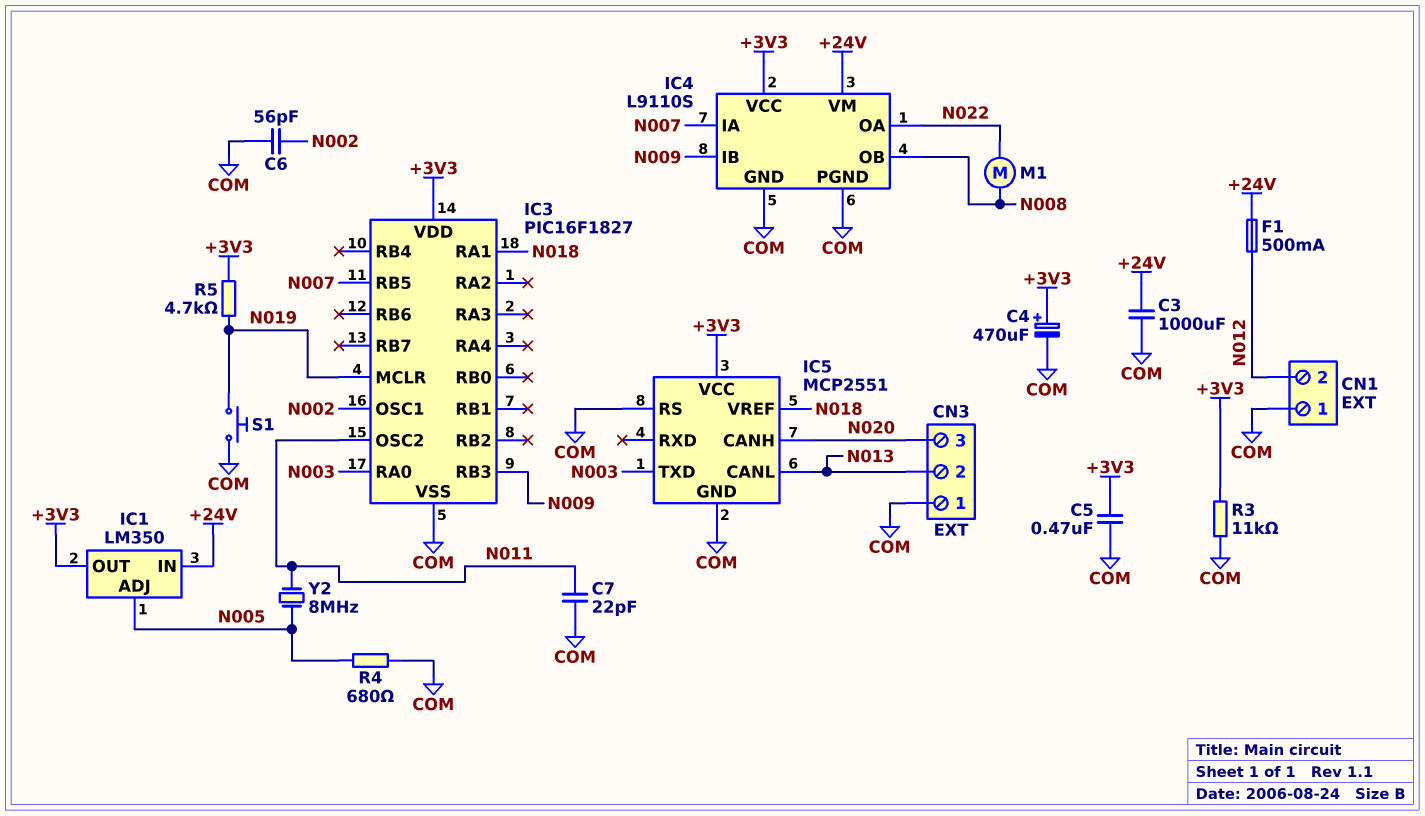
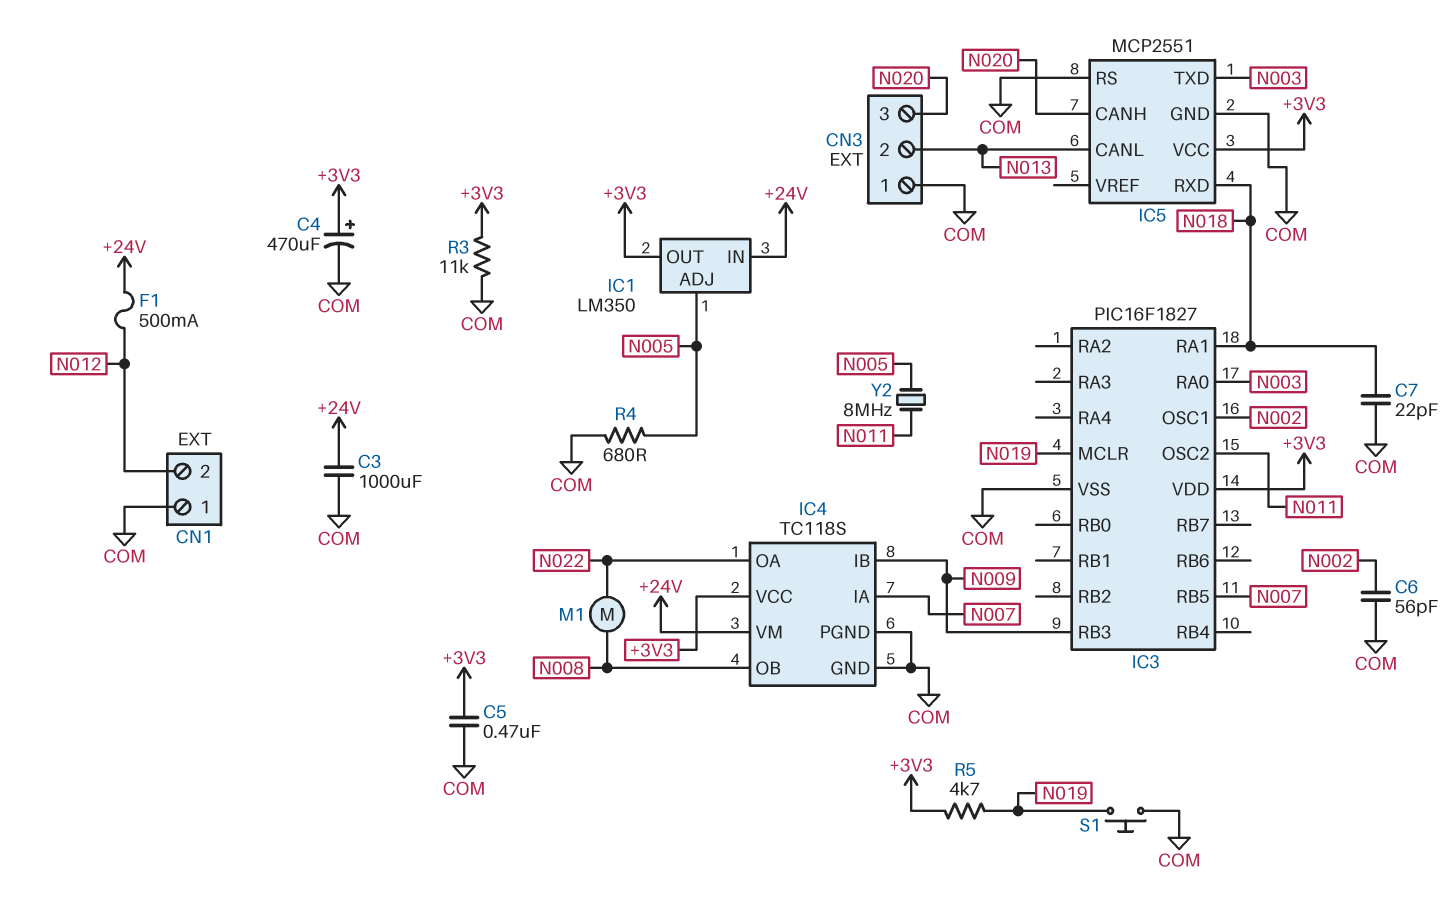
C7: 22pF (COM, N011) -> 22pF (COM, N018)
IC4: L9110S -> TC118S
IC5 pin RXD: none -> N018
IC5 pin VREF: N018 -> none

